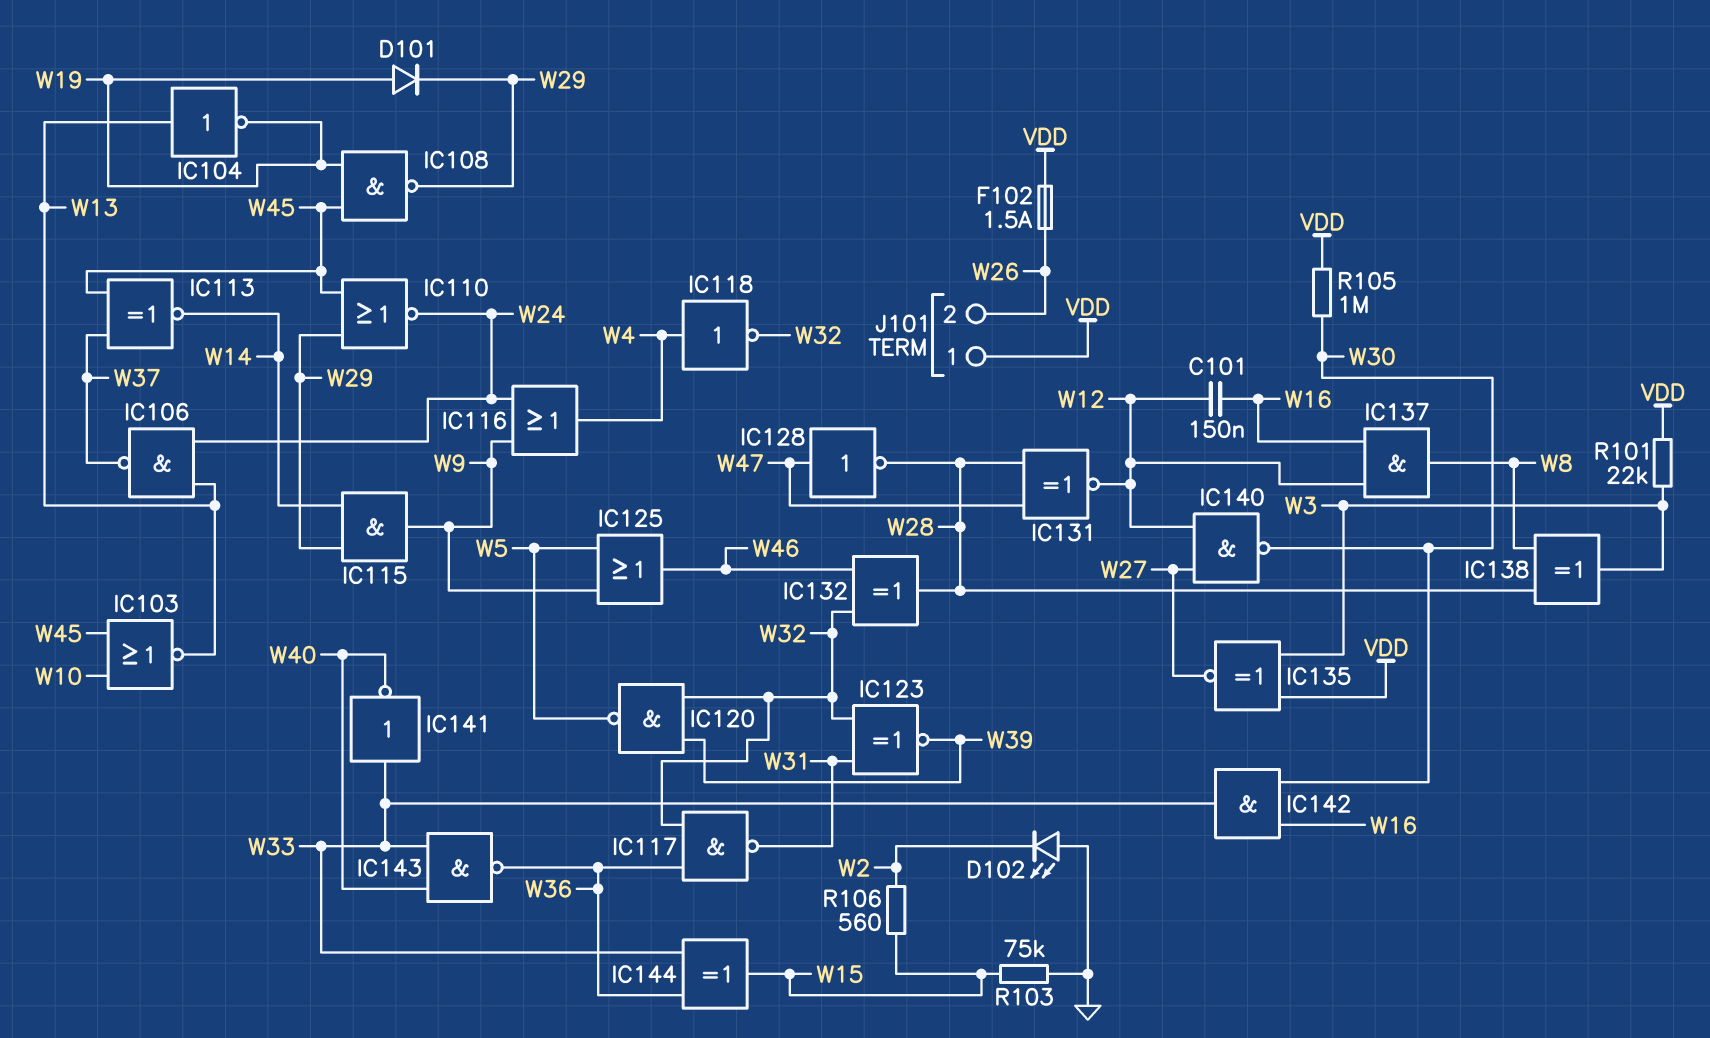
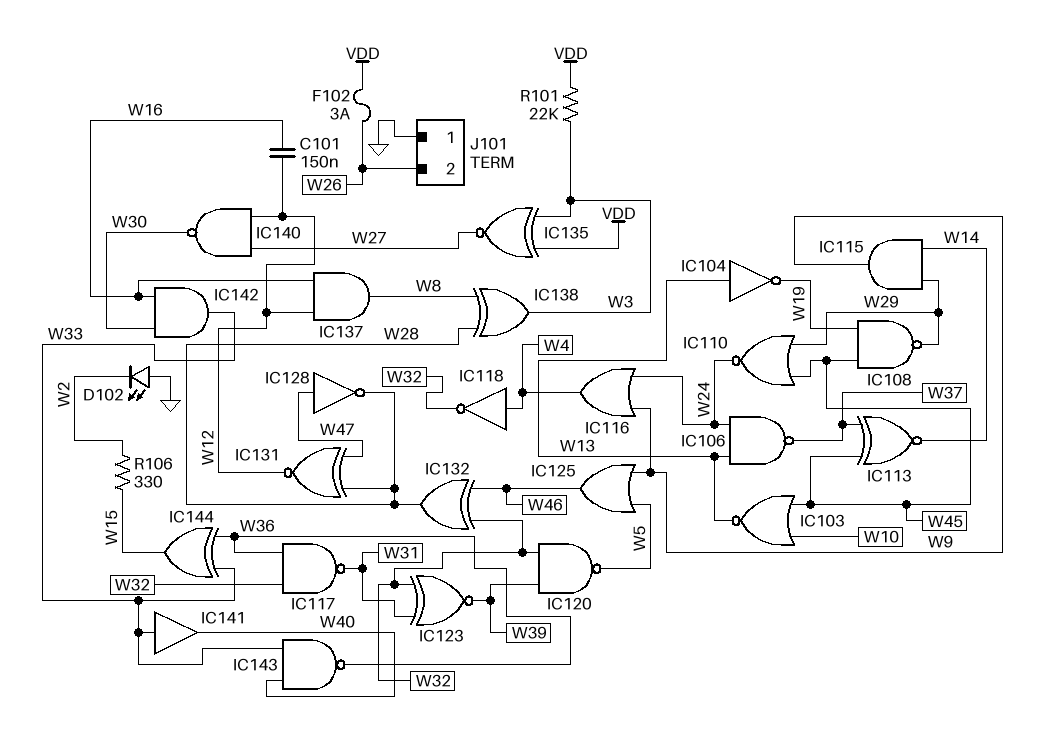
D101: diode (A W19, K W29) -> none
F102: 1.5A (VDD, W26) -> 3A (VDD, W26)
IC141: NOT (in W33, out W40) -> buffer (in W33, out W40)
J101 pin 1: VDD -> GND
R103: 75k (GND, W15) -> none
R105: 1M (VDD, W30) -> none
R106: 560 (W2, W15) -> 330 (W2, W15)

